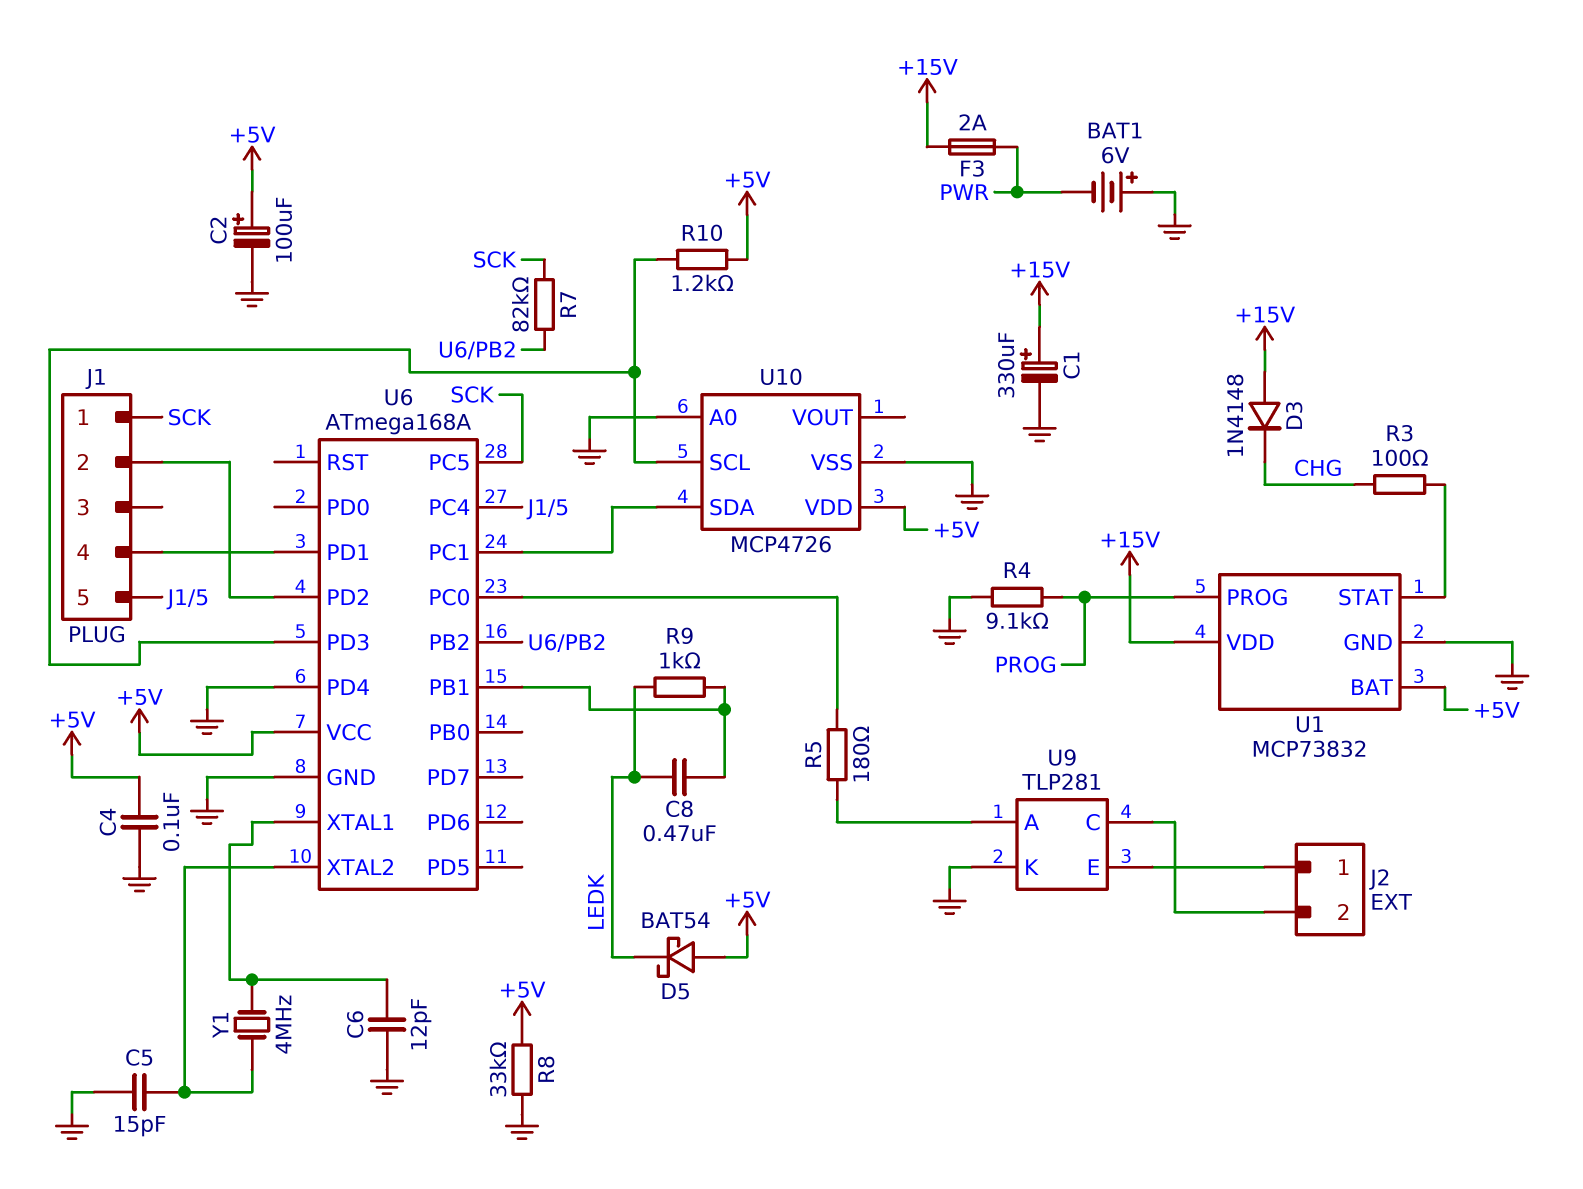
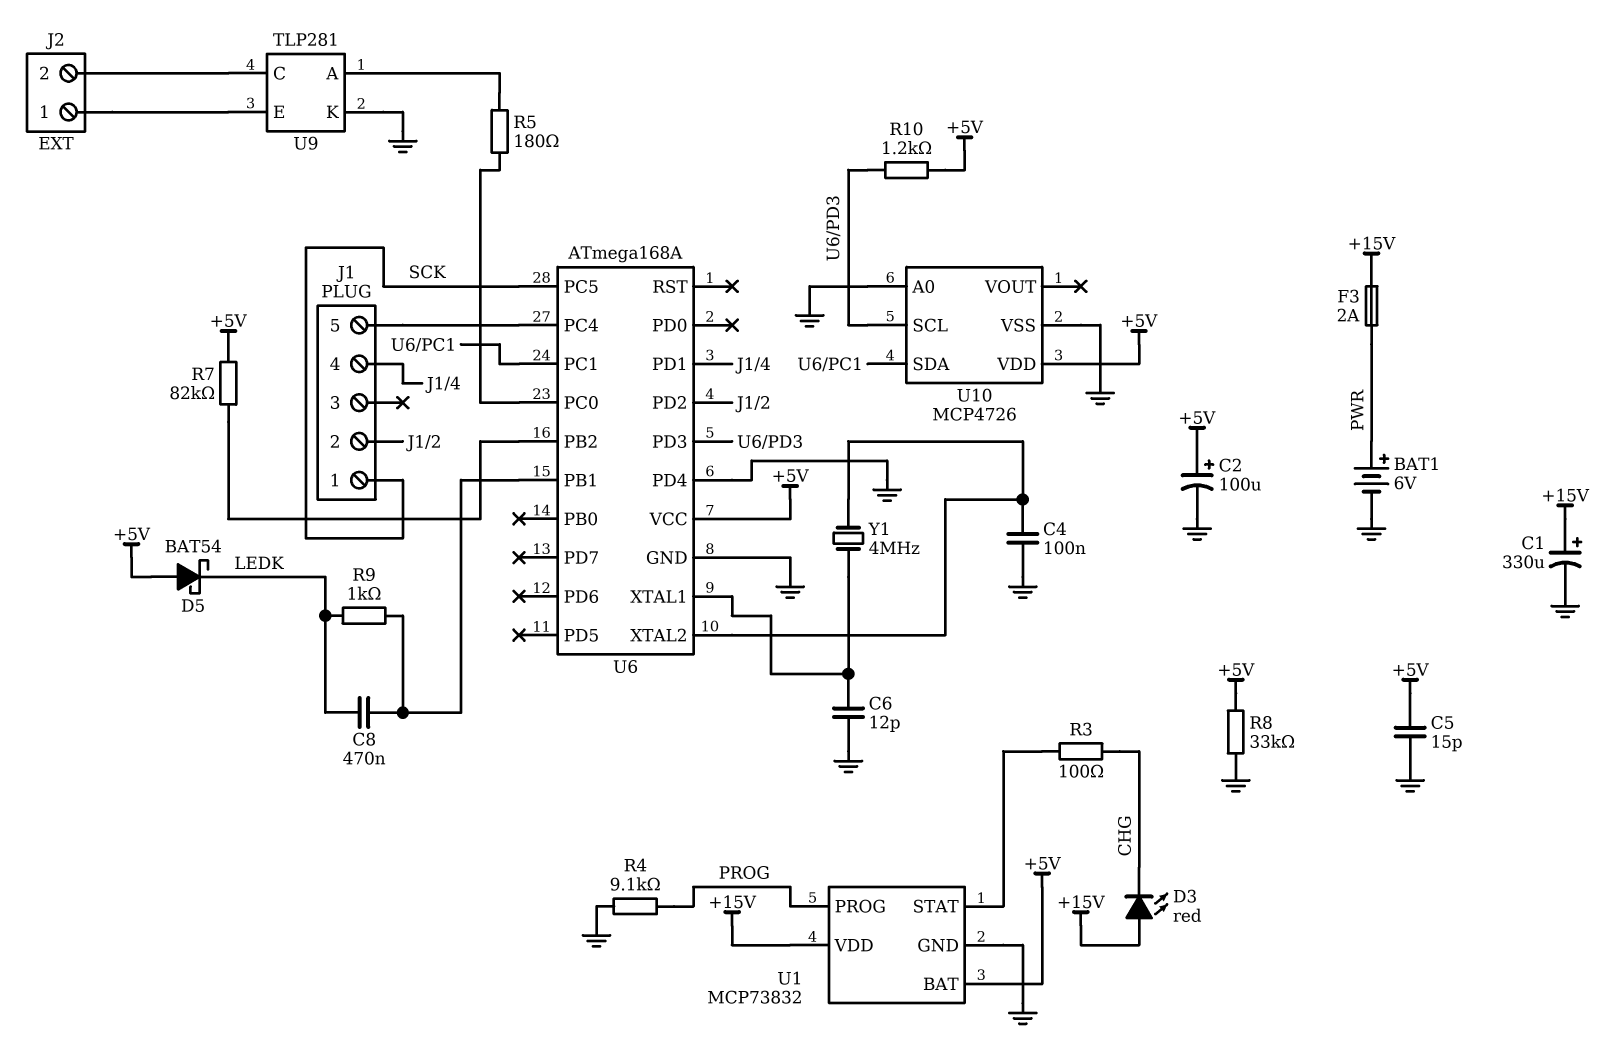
BAT1: 6V (plus GND, minus PWR) -> 6V (plus PWR, minus GND)
C4: 100nF (+5V, GND) -> 100nF (GND, U6/XTAL2)
C5: 15pF (GND, U6/XTAL2) -> 15pF (+5V, GND)
D3: diode 1N4148 (A +15V, K CHG) -> LED red (A +15V, K CHG)
R7: 82k (SCK, U6/PB2) -> 82k (+5V, U6/PB2)

